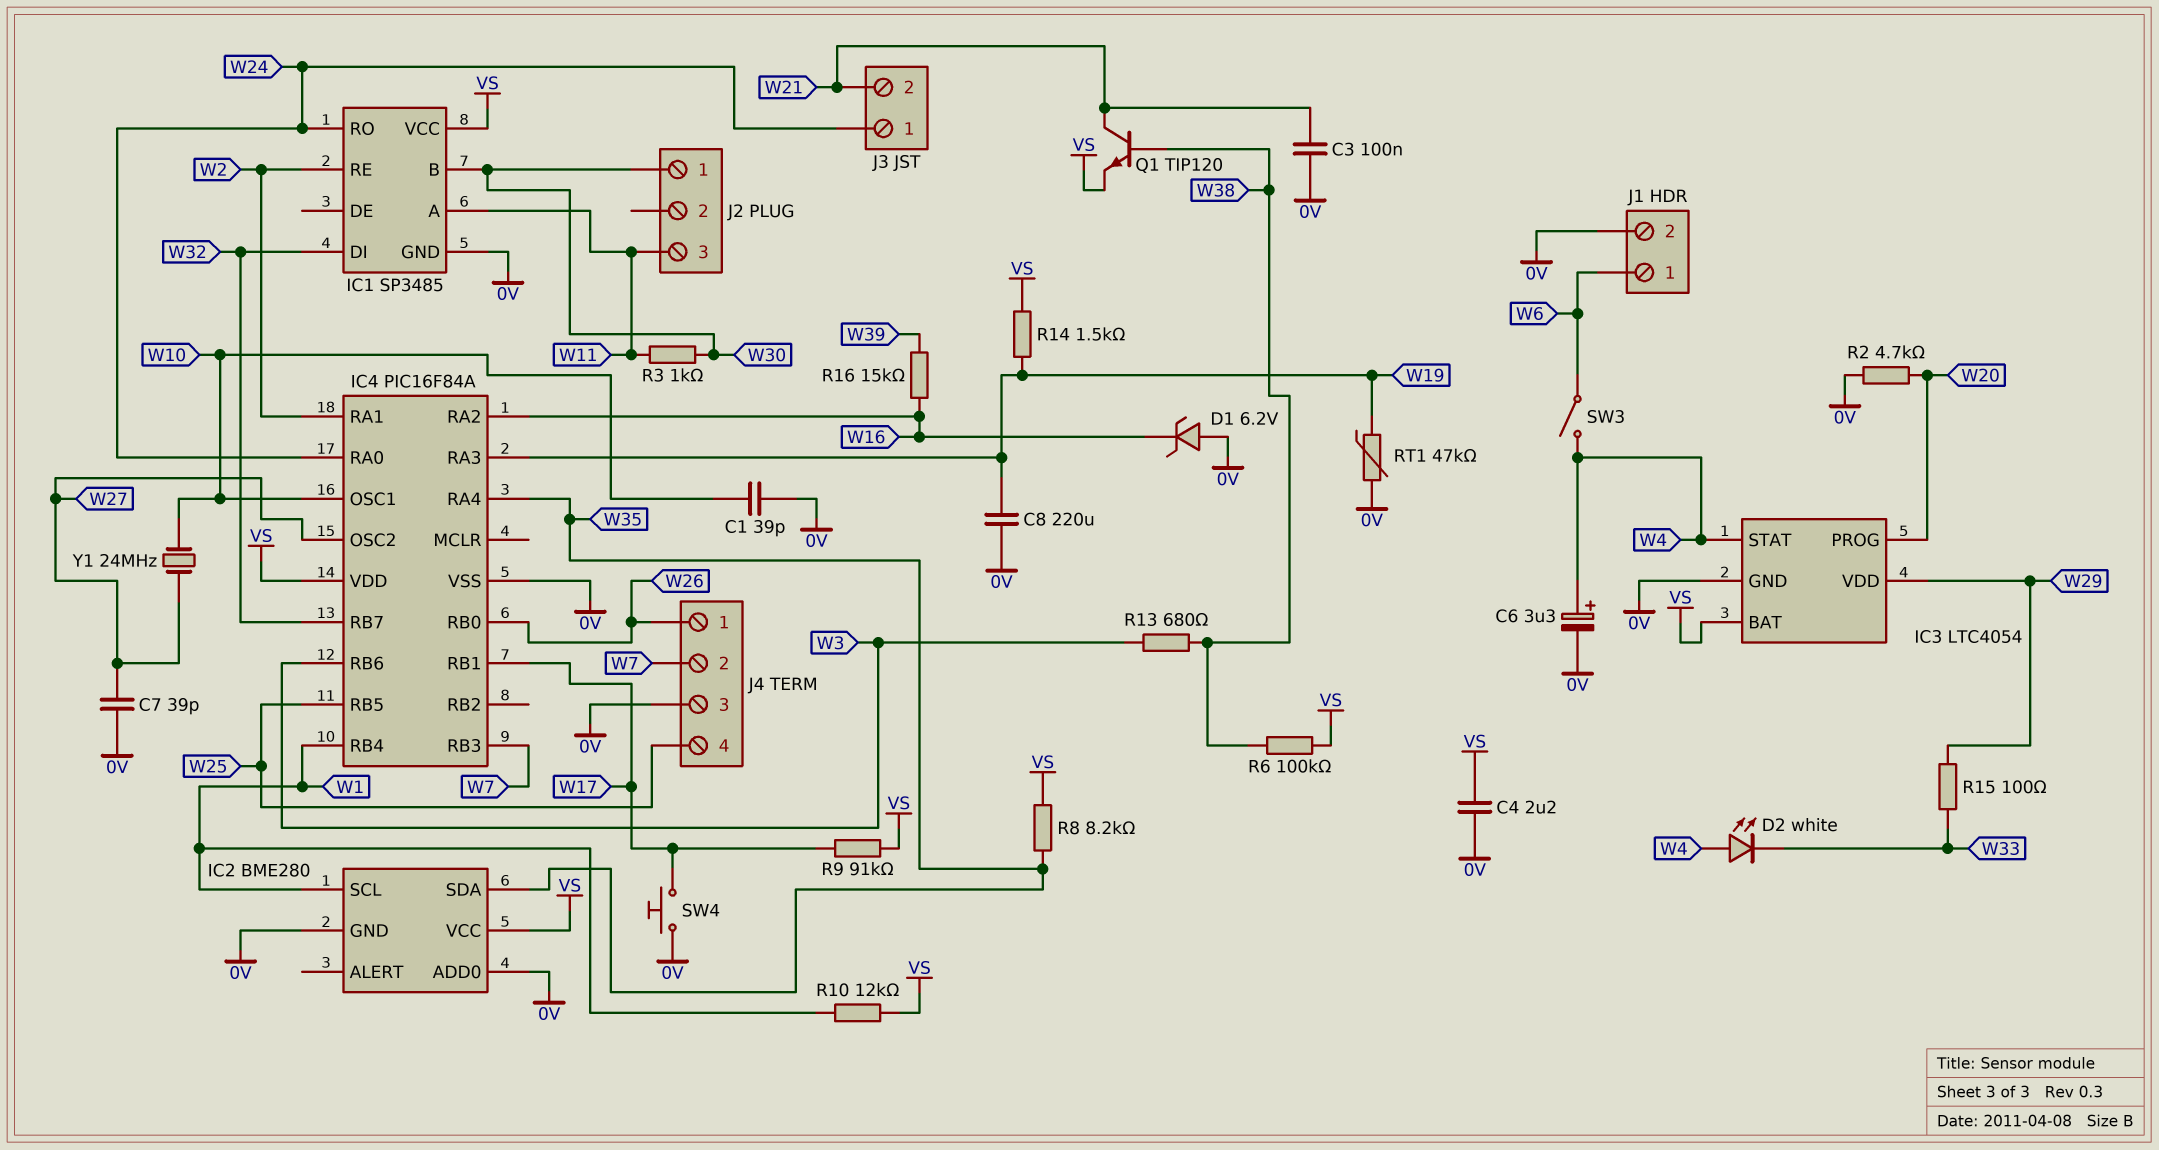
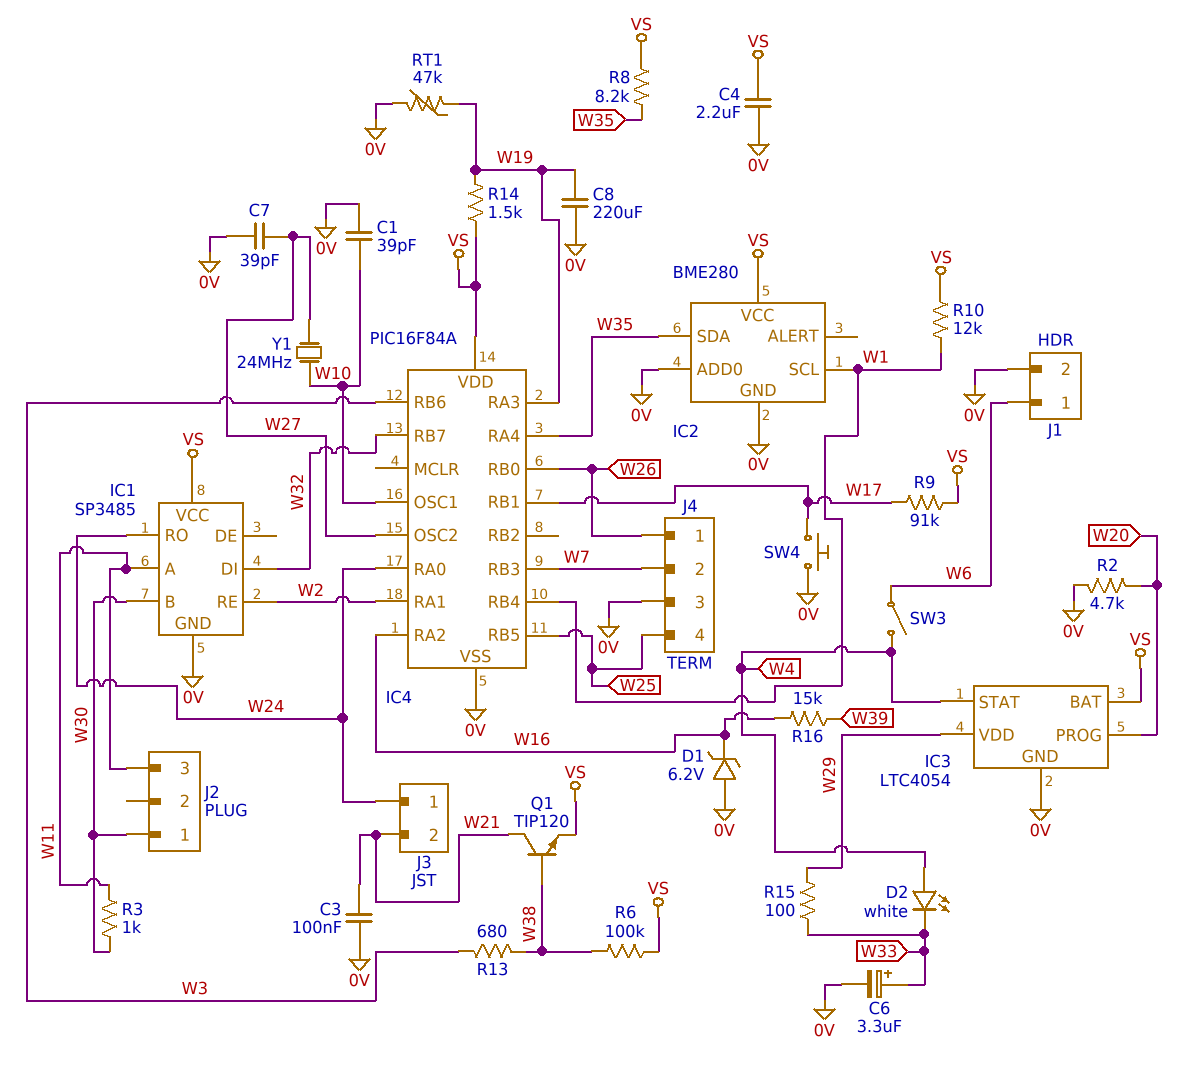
C6: 3.3uF (plus W4, minus 0V) -> 3.3uF (plus W33, minus 0V)

